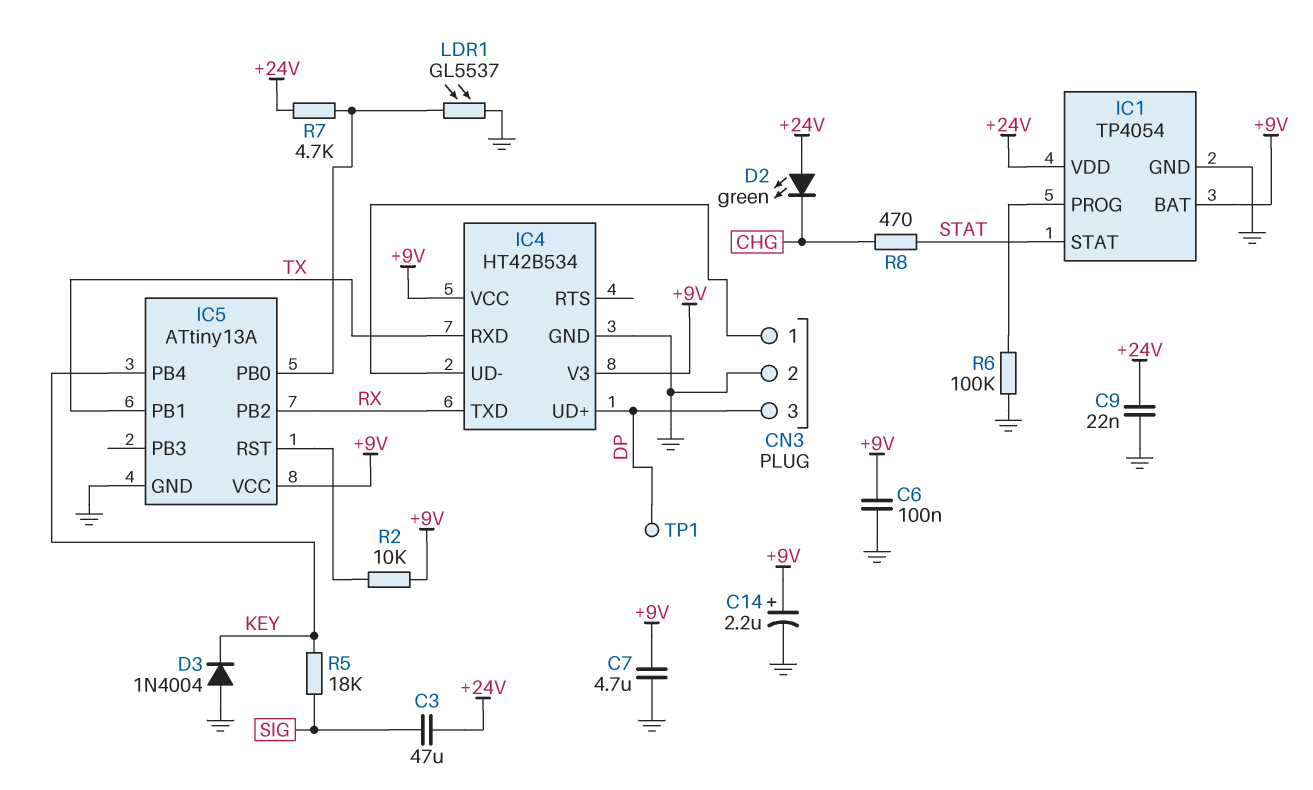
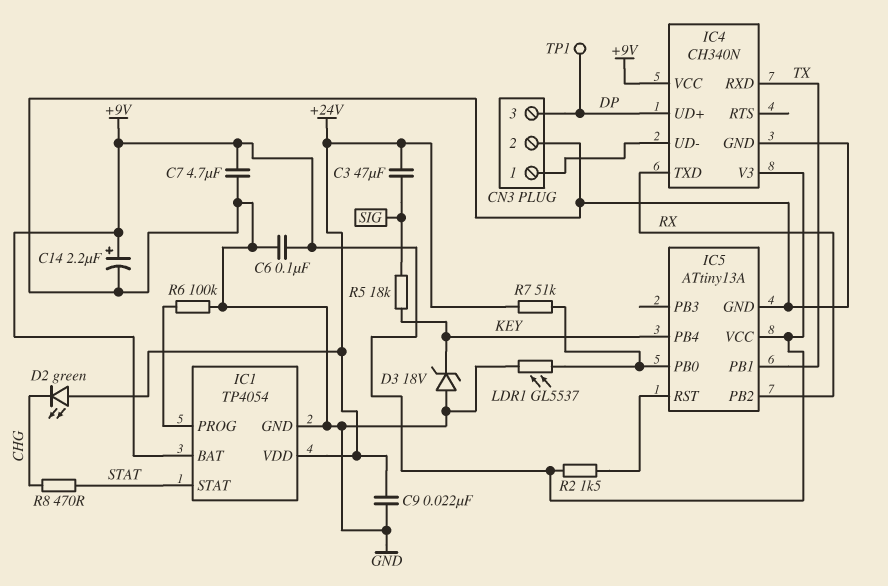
D3: diode 1N4004 (A GND, K KEY) -> zener 18V (A GND, K KEY)
IC4: HT42B534 -> CH340N
R2: 10k (+9V, IC5/RST) -> 1.5k (+9V, IC5/RST)
R7: 4.7k (+24V, IC5/PB0) -> 51k (+24V, IC5/PB0)

